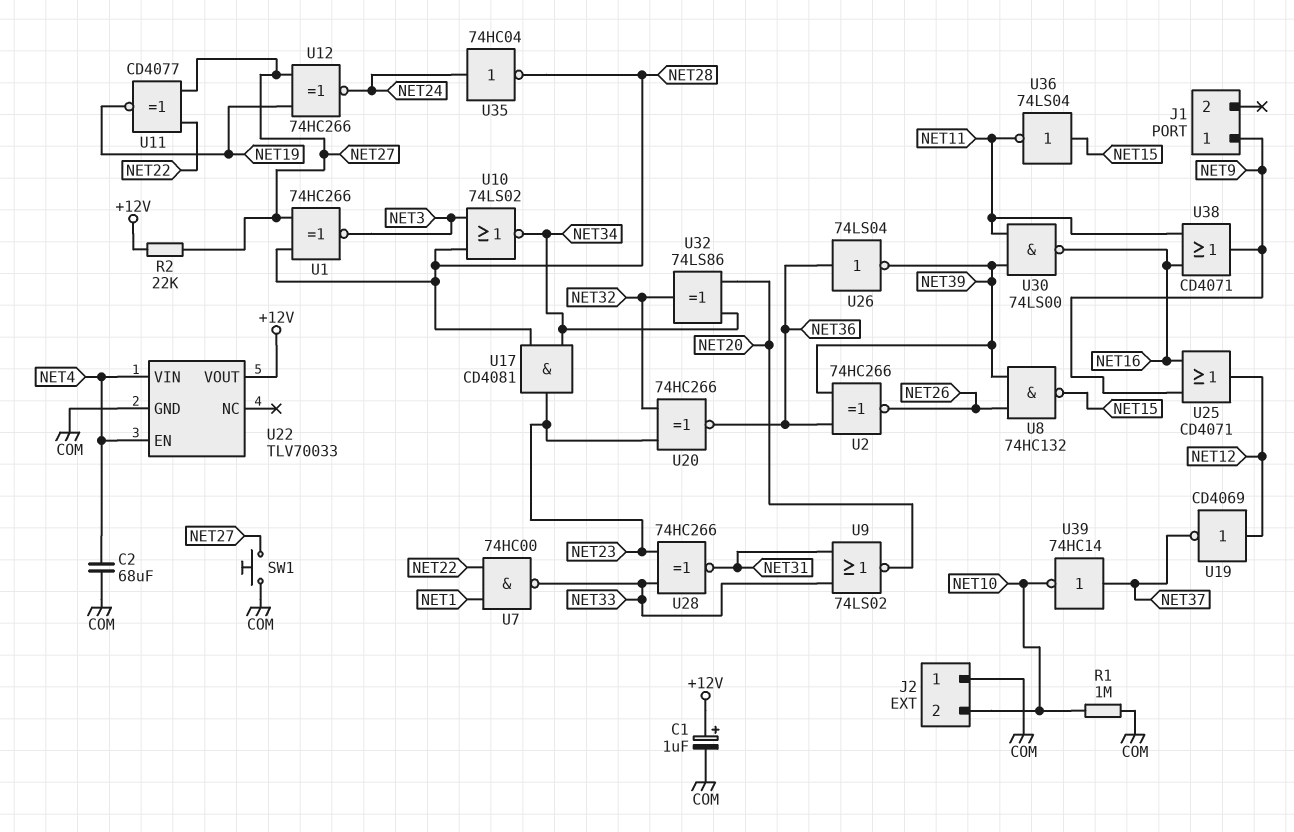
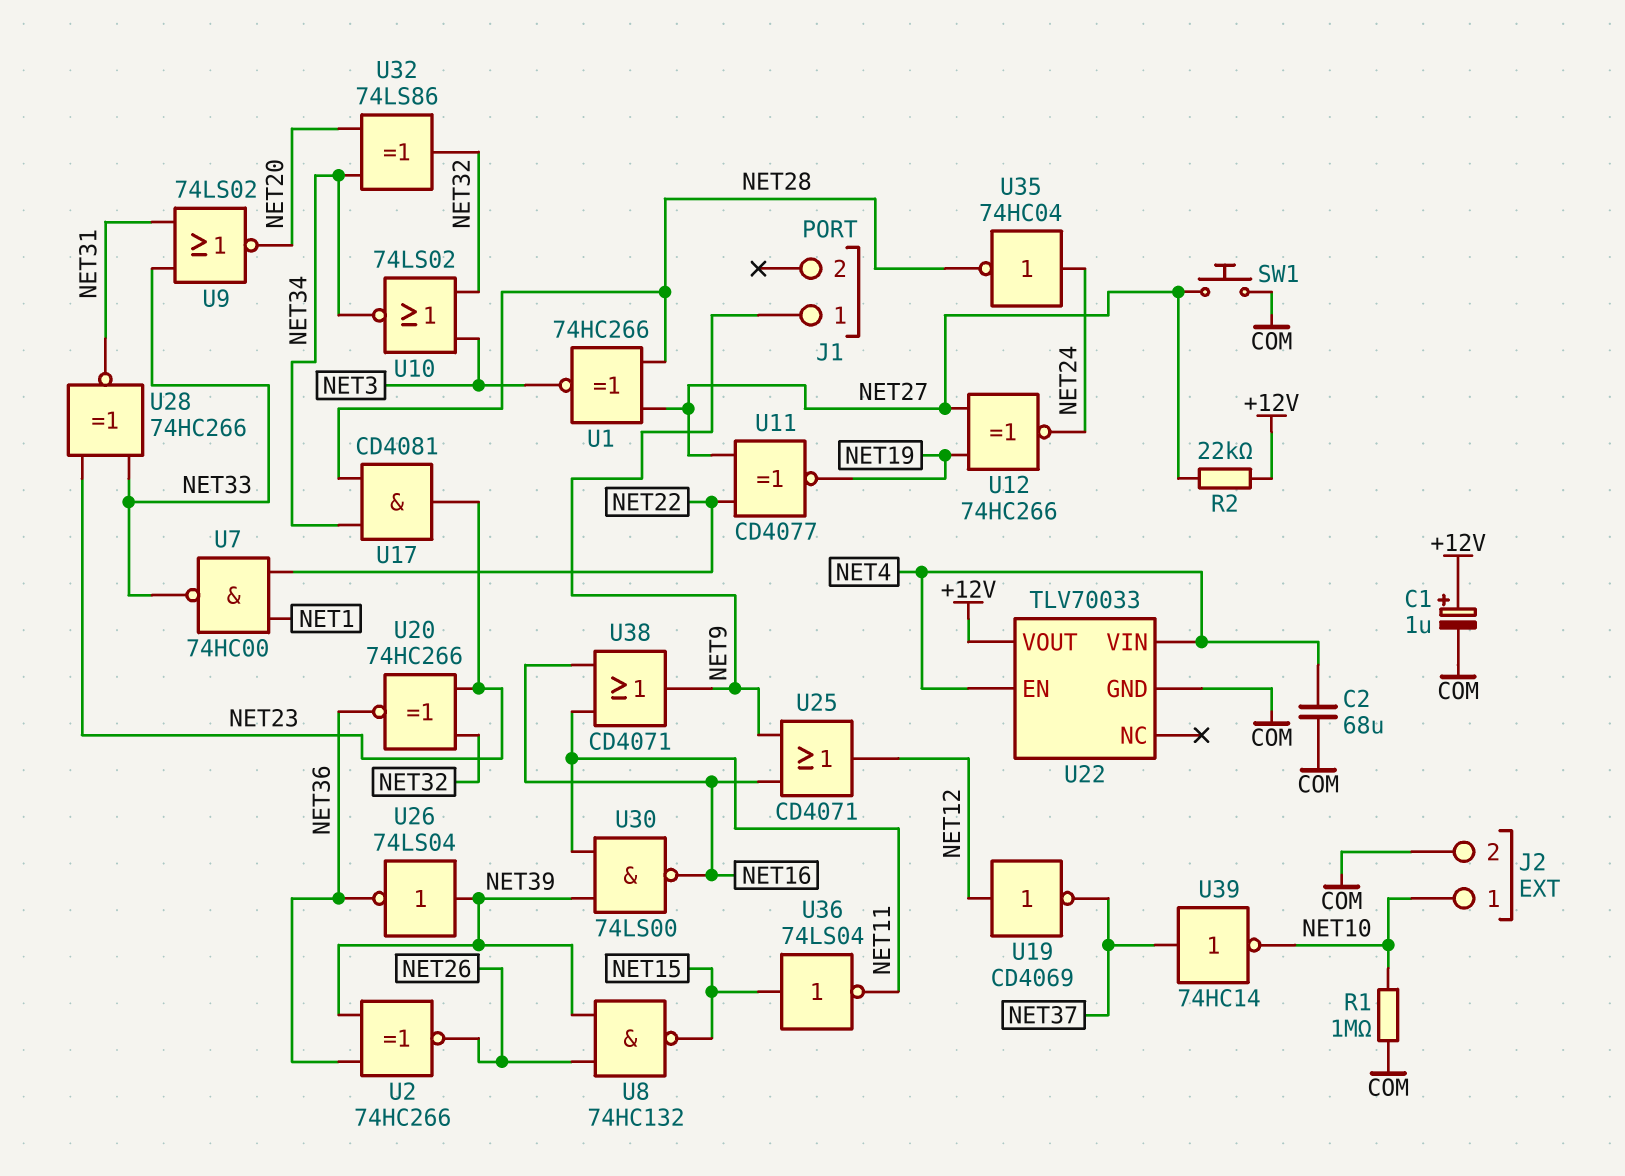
J2 pin 1: COM -> NET10
J2 pin 2: NET10 -> COM
U10: NOR 74LS02 (in NET3, in NET28, out NET34) -> NOR 74LS02 (in NET3, in NET32, out NET34)
U26: NOT 74LS04 (in NET36, out NET39) -> NOT 74LS04 (in NET39, out NET36)

